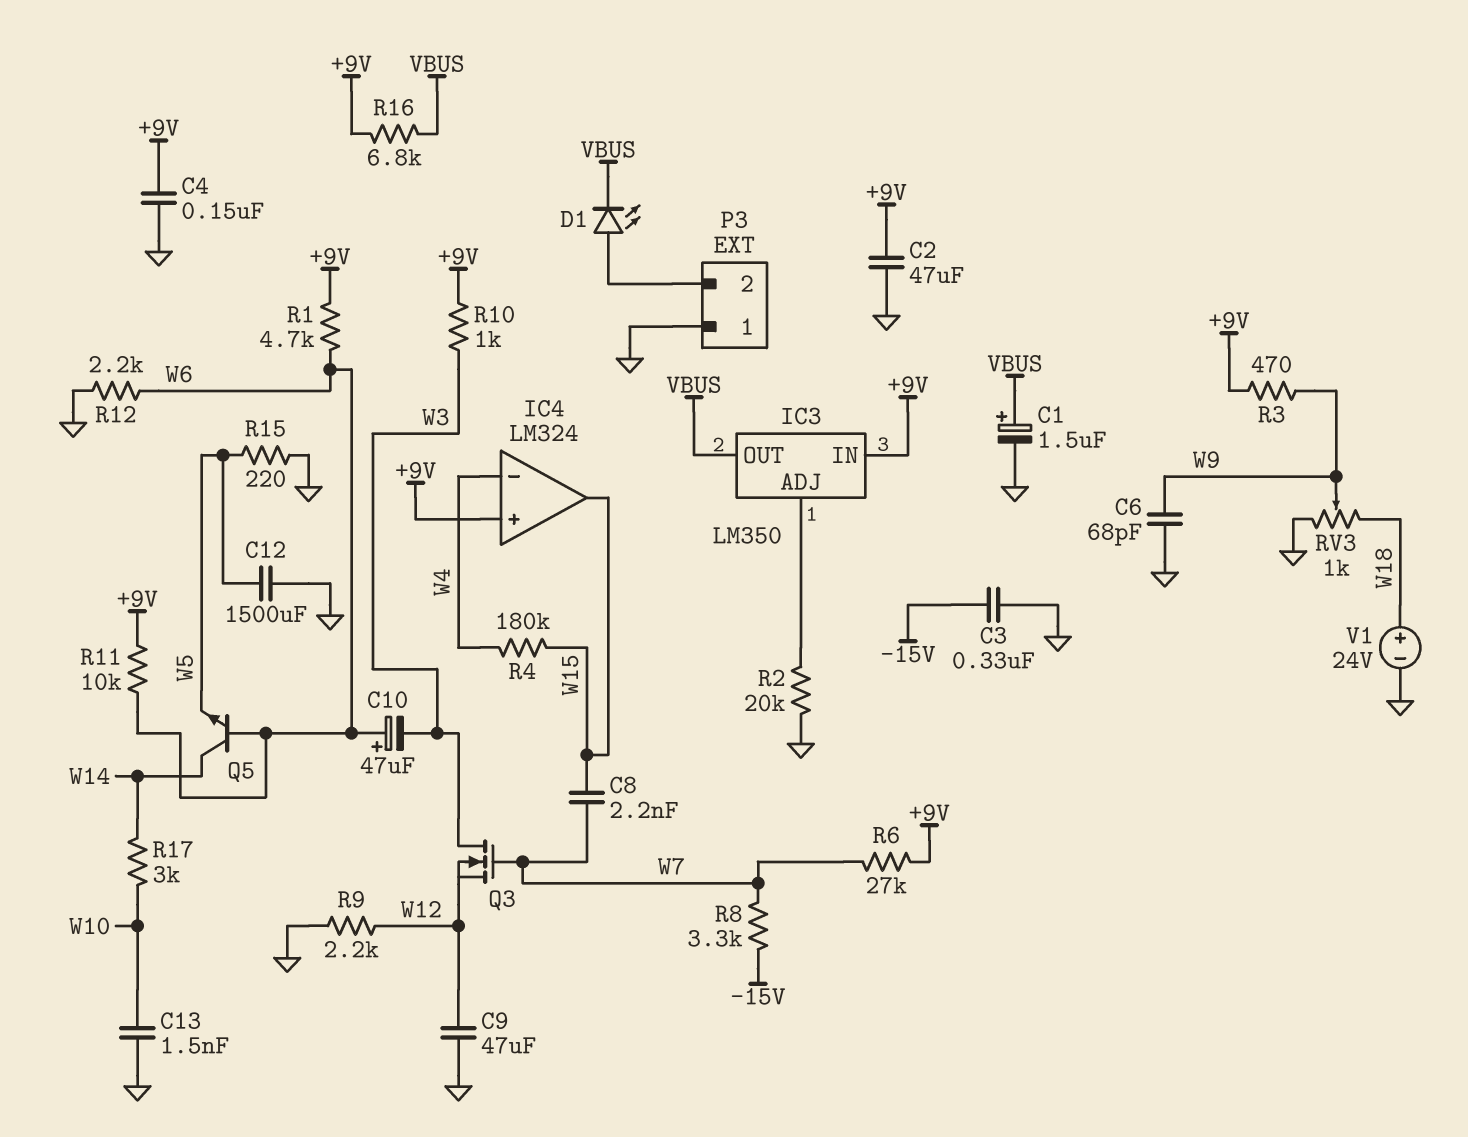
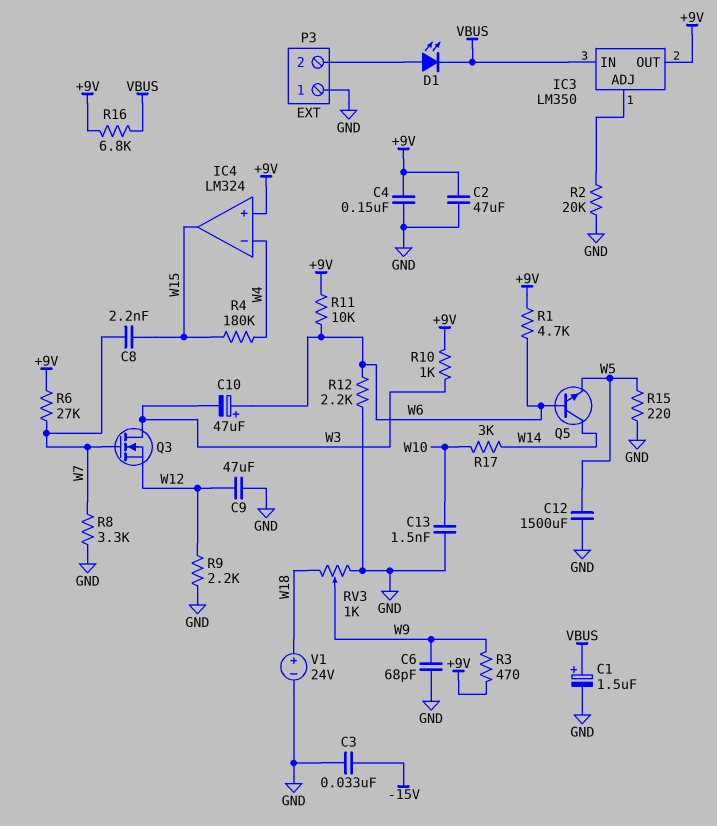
C3: 330nF (-15V, GND) -> 33nF (-15V, GND)
IC3 pin IN: +9V -> VBUS
IC3 pin OUT: VBUS -> +9V
R8: 3.3k (-15V, W7) -> 3.3k (GND, W7)

